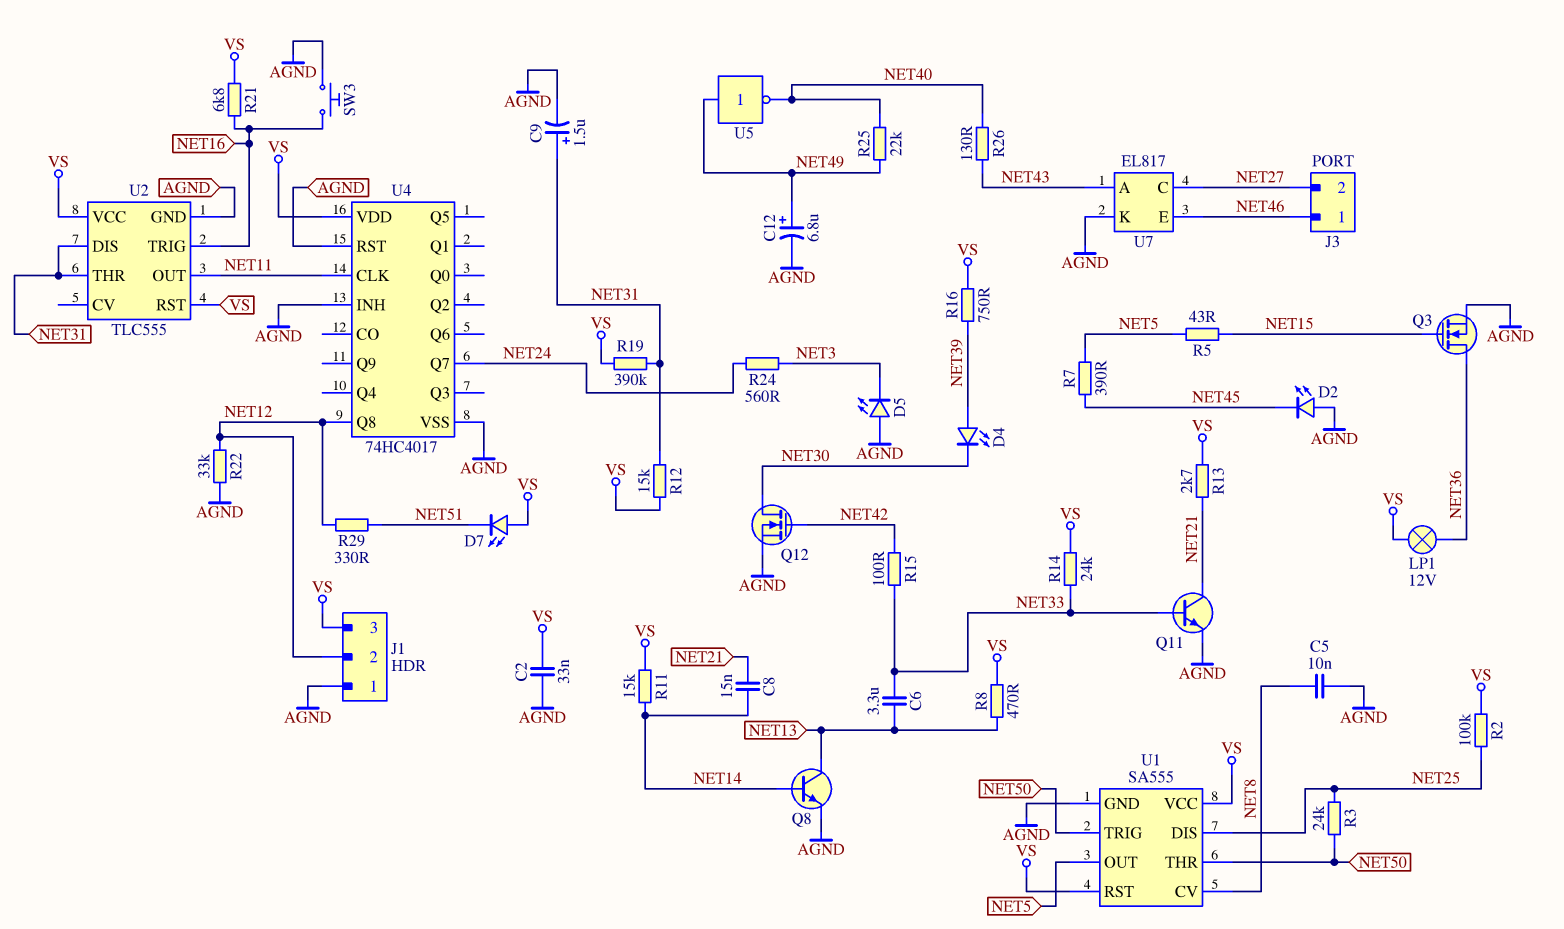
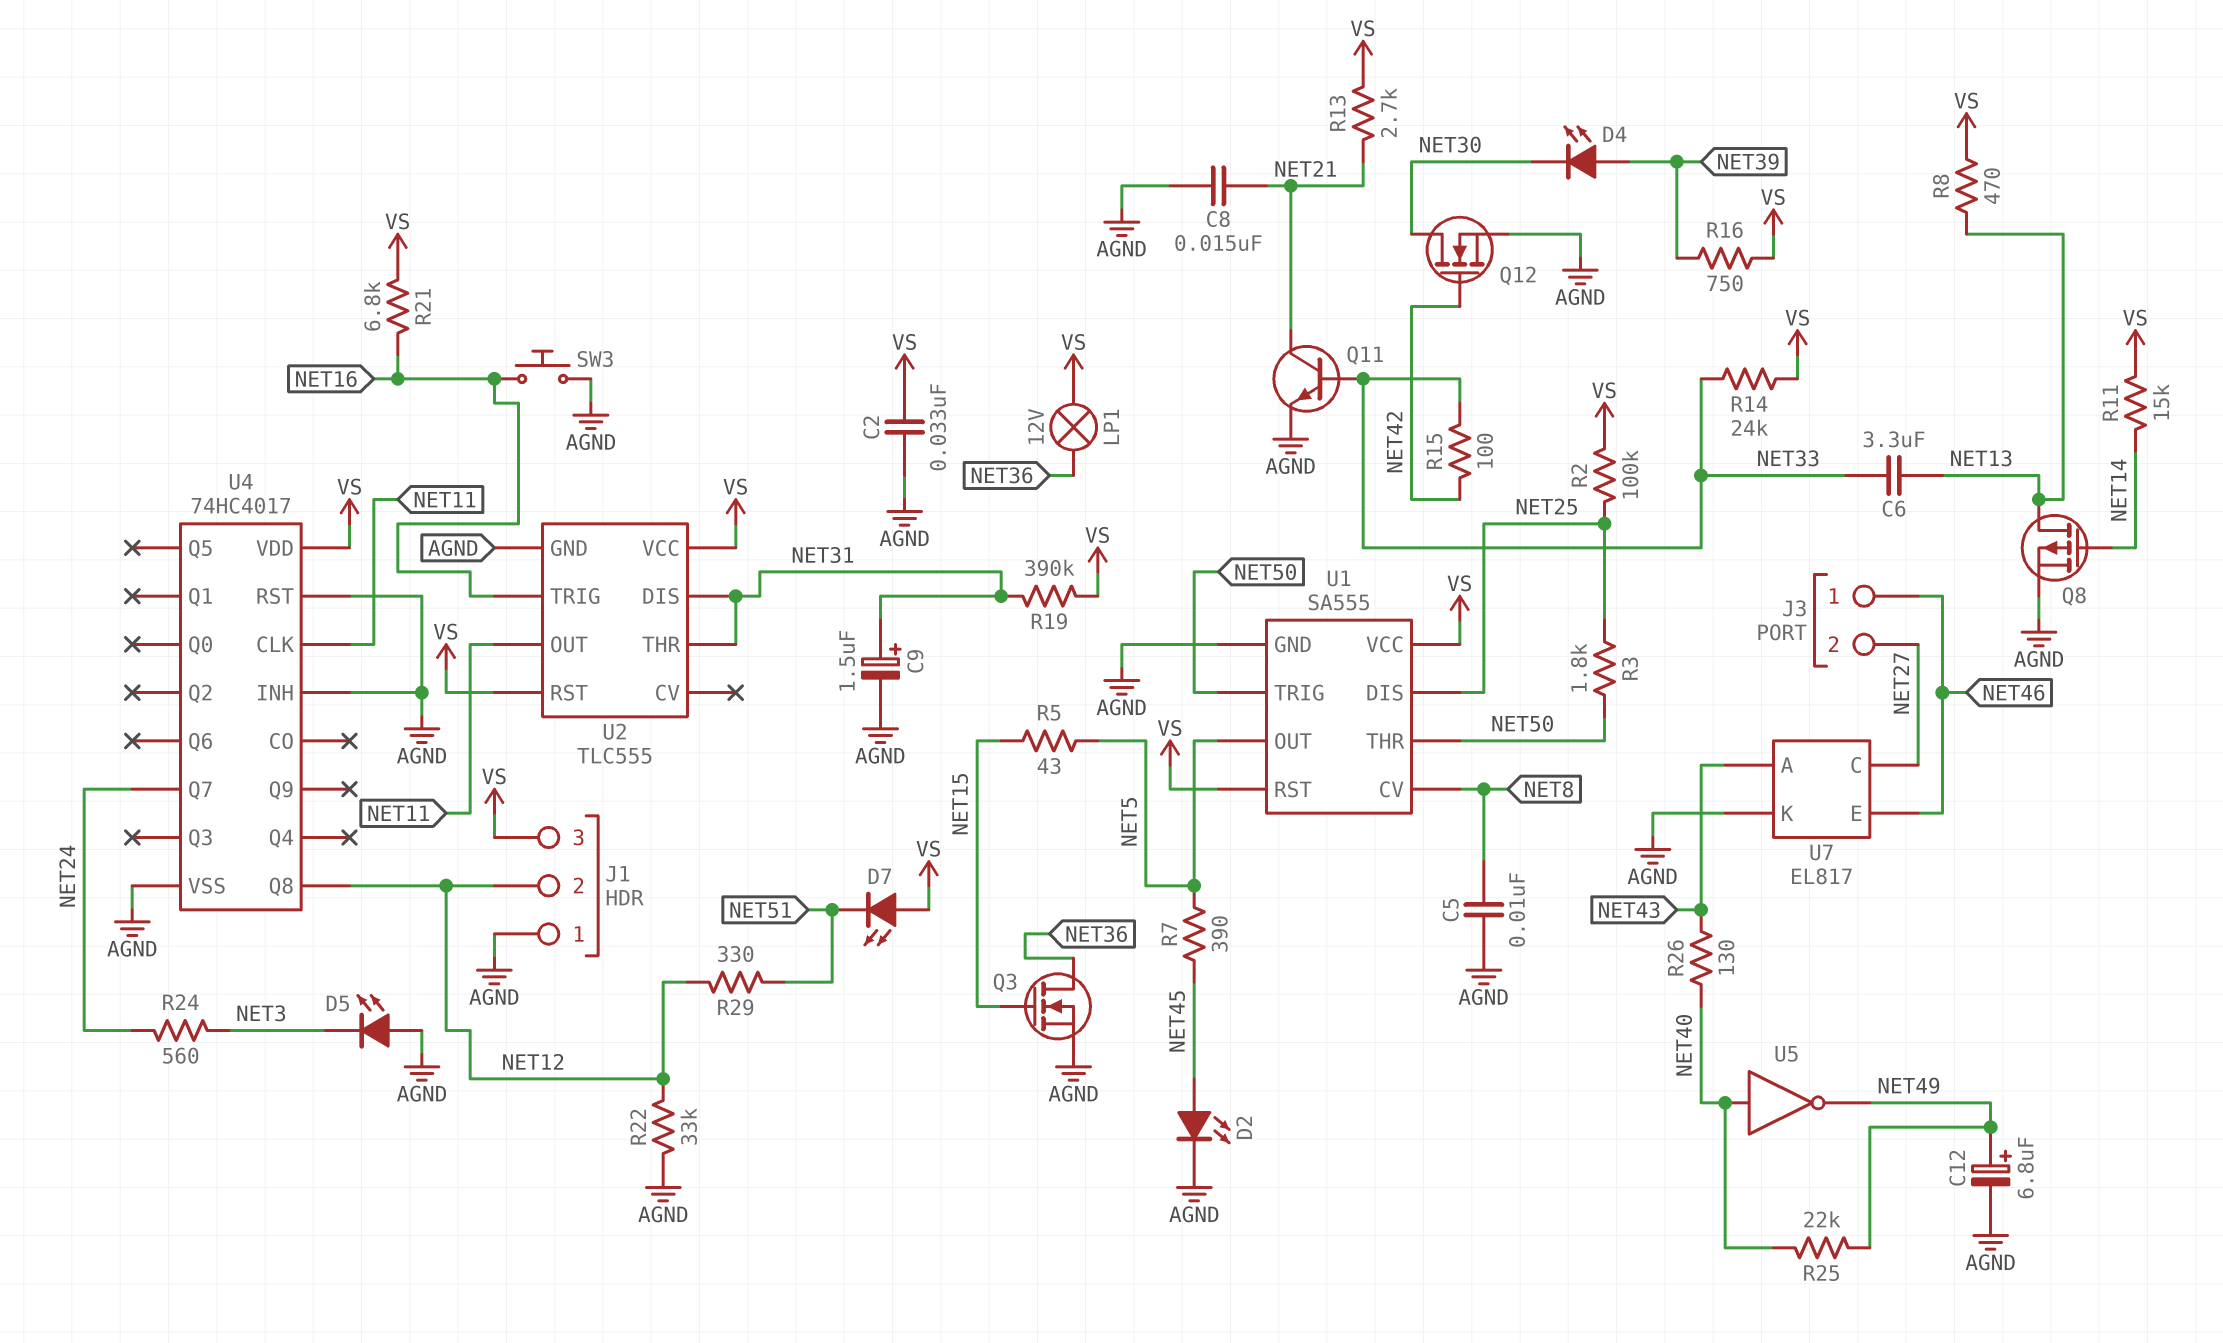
C8: 15nF (NET14, NET21) -> 15nF (AGND, NET21)
D2: LED (A AGND, K NET45) -> LED (A NET45, K AGND)
Q8: NPN (B NET14, C NET13, E AGND) -> PMOS (G NET14, D NET13, S AGND)
R3: 24k (NET25, NET50) -> 1.8k (NET25, NET50)
R12: 15k (NET31, VS) -> none
U5: NOT (in NET49, out NET40) -> NOT (in NET40, out NET49)

